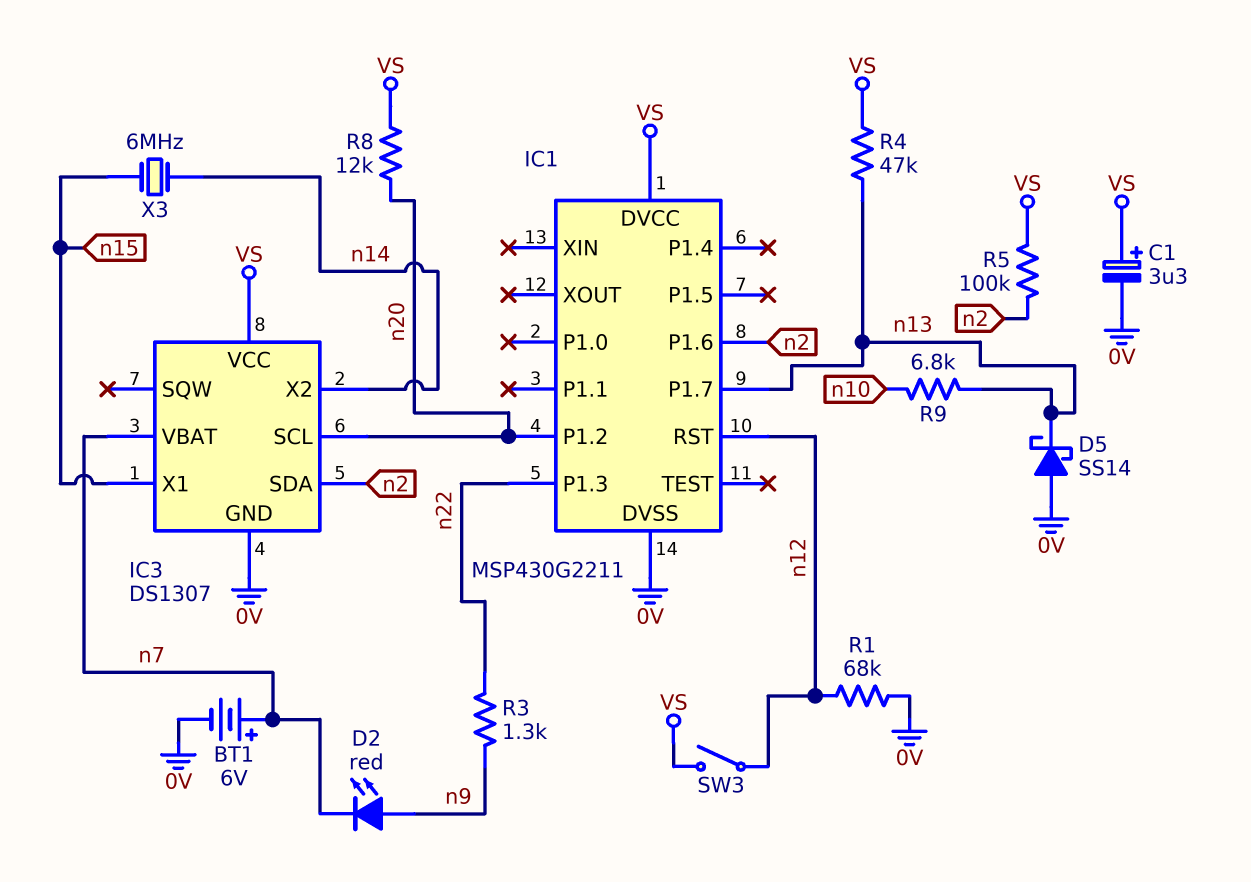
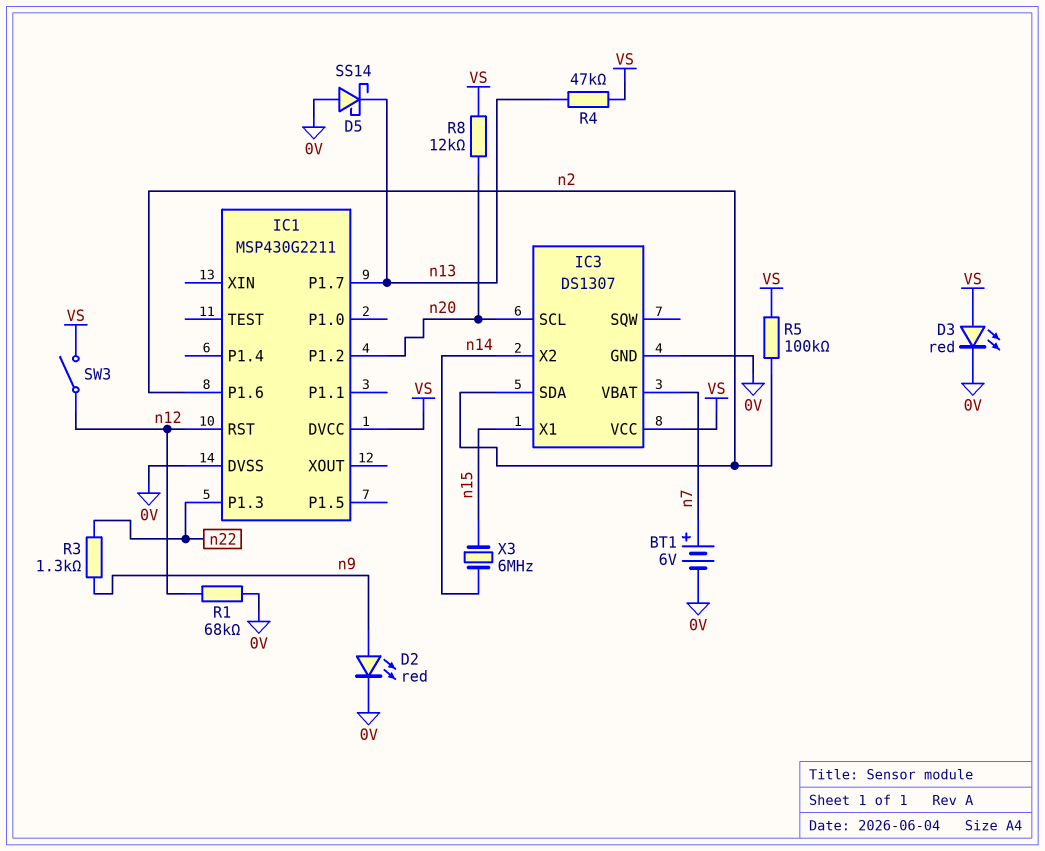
C1: 3.3uF (plus VS, minus 0V) -> none
D2: LED red (A n9, K n7) -> LED red (A n9, K 0V)
D3: none -> LED red (A VS, K 0V)
R9: 6.8k (n10, n13) -> none

